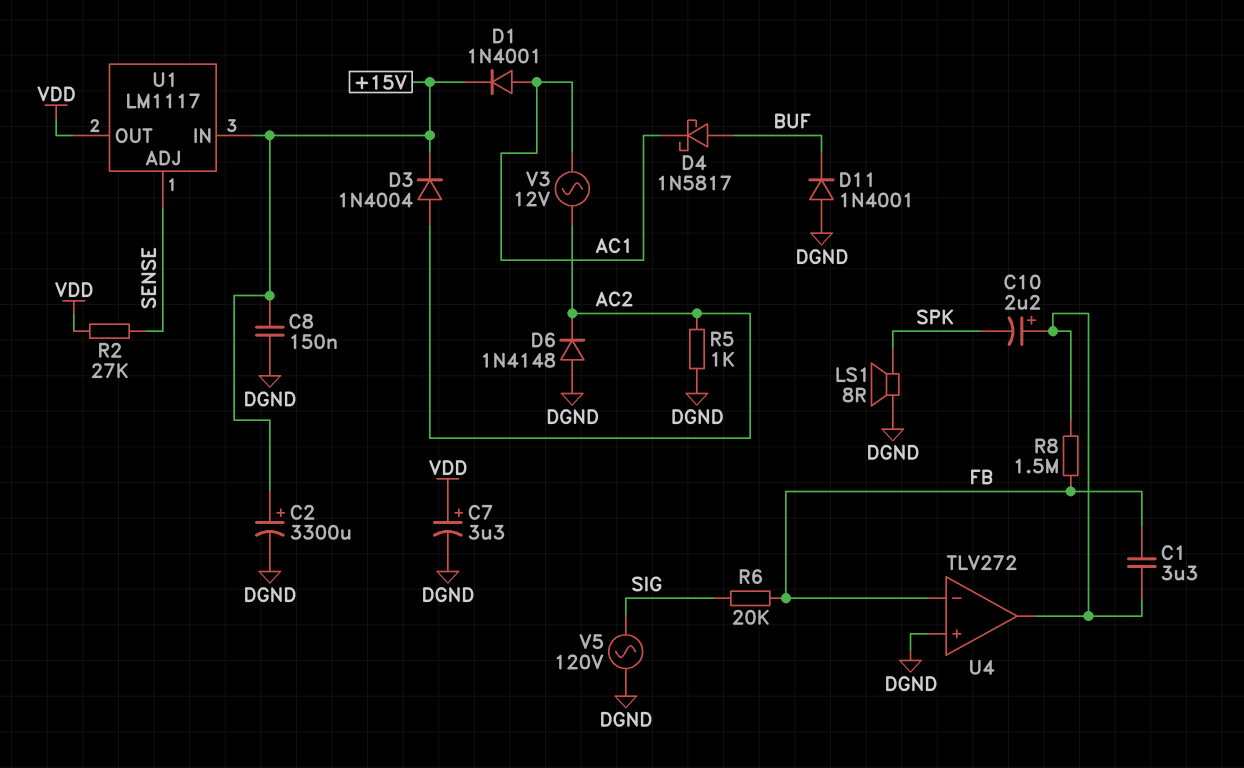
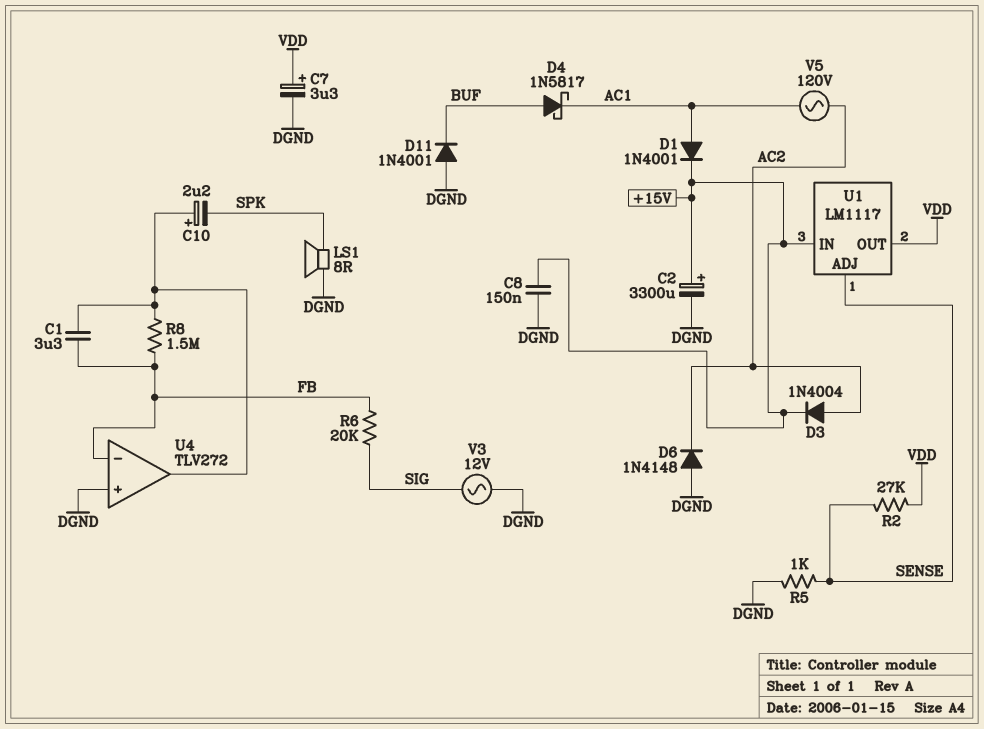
R5: 1k (AC2, DGND) -> 1k (DGND, SENSE)
V3: AC 12V (AC1, AC2) -> AC 12V (DGND, SIG)
V5: AC 120V (DGND, SIG) -> AC 120V (AC1, AC2)

